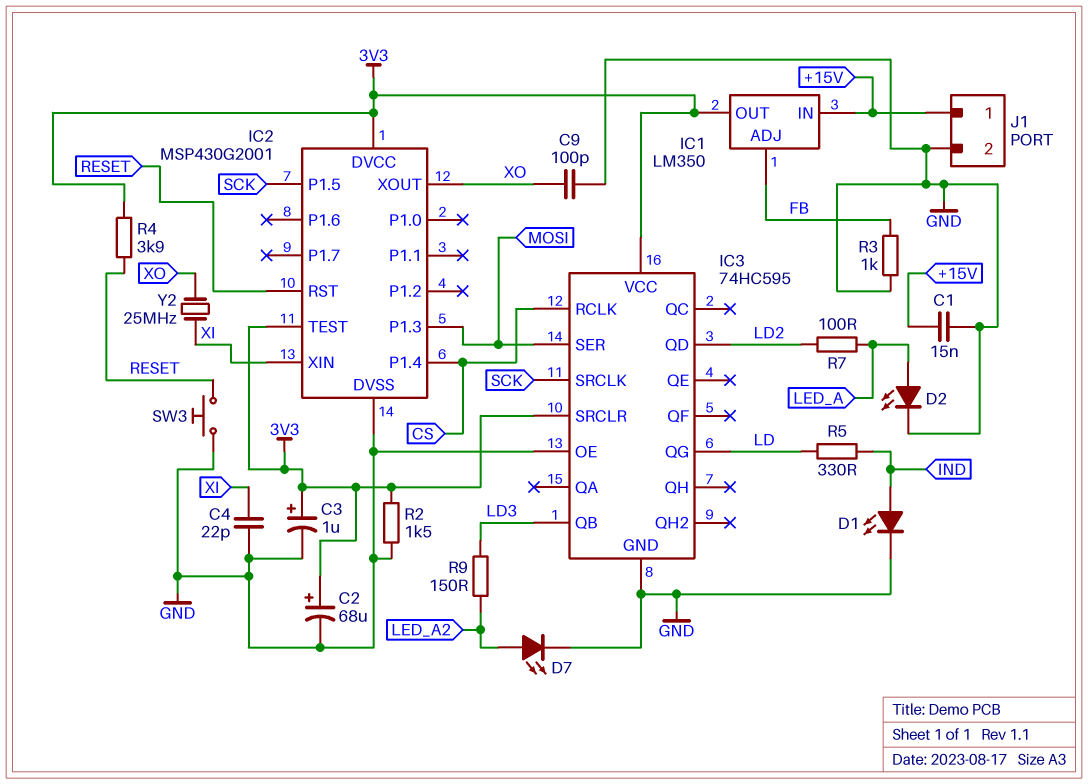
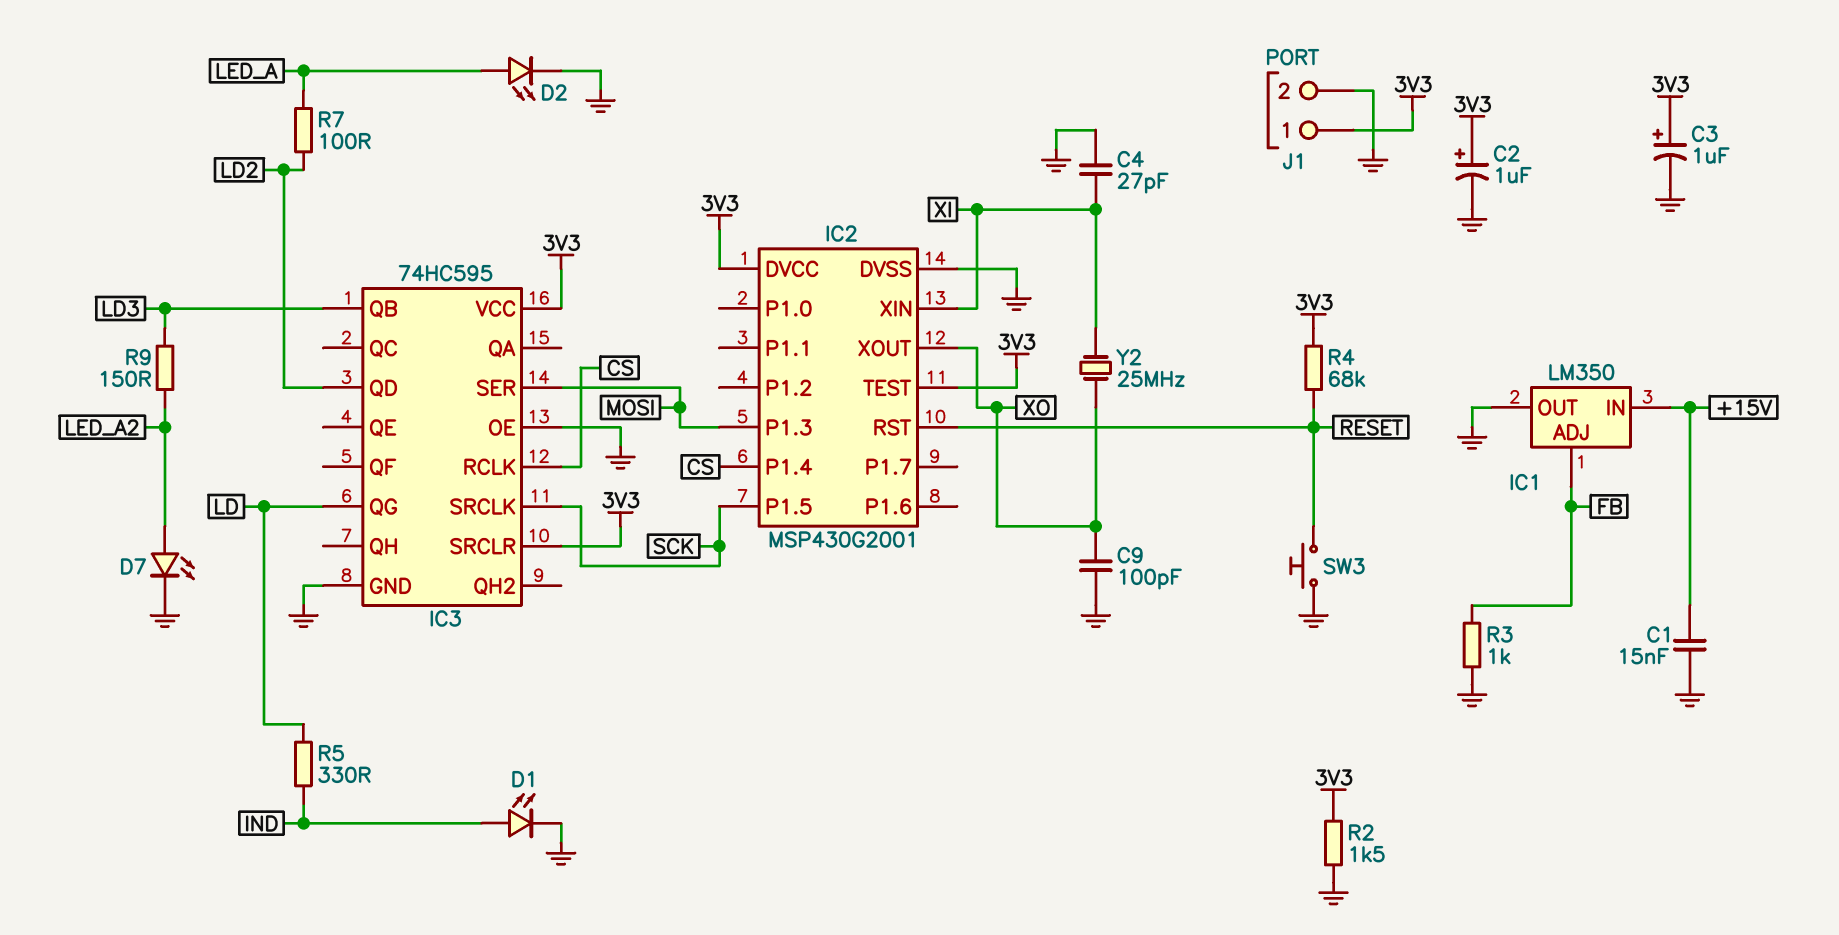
C2: 68uF (plus 3V3, minus GND) -> 1uF (plus 3V3, minus GND)
C4: 22pF (GND, XI) -> 27pF (GND, XI)
IC1 pin OUT: 3V3 -> GND
J1 pin 1: +15V -> 3V3
R4: 3.9k (3V3, RESET) -> 68k (3V3, RESET)

